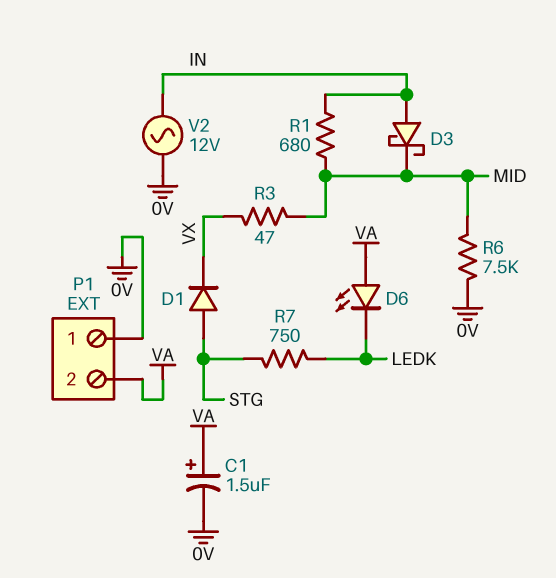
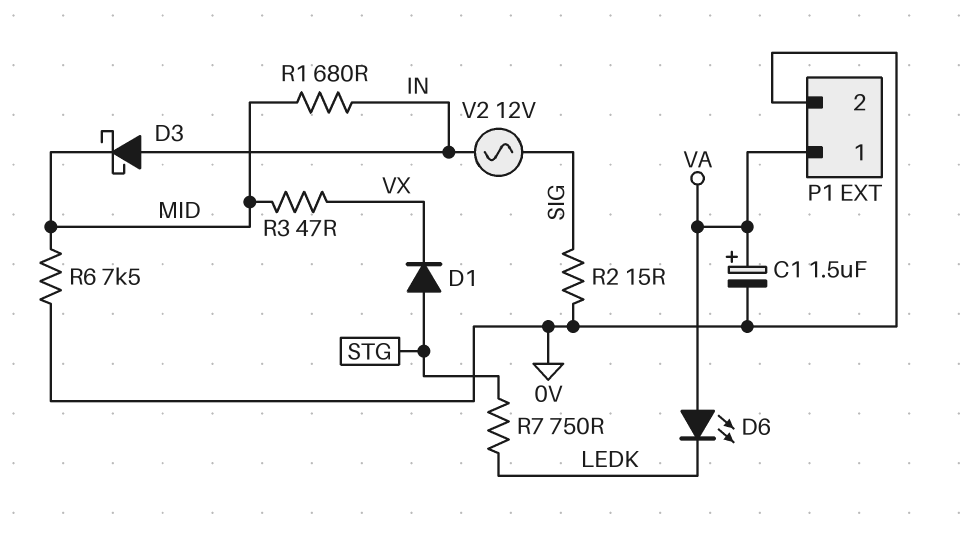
P1 pin 1: 0V -> VA
P1 pin 2: VA -> 0V
R2: none -> 15 (0V, SIG)
V2: AC 12V (0V, IN) -> AC 12V (IN, SIG)

